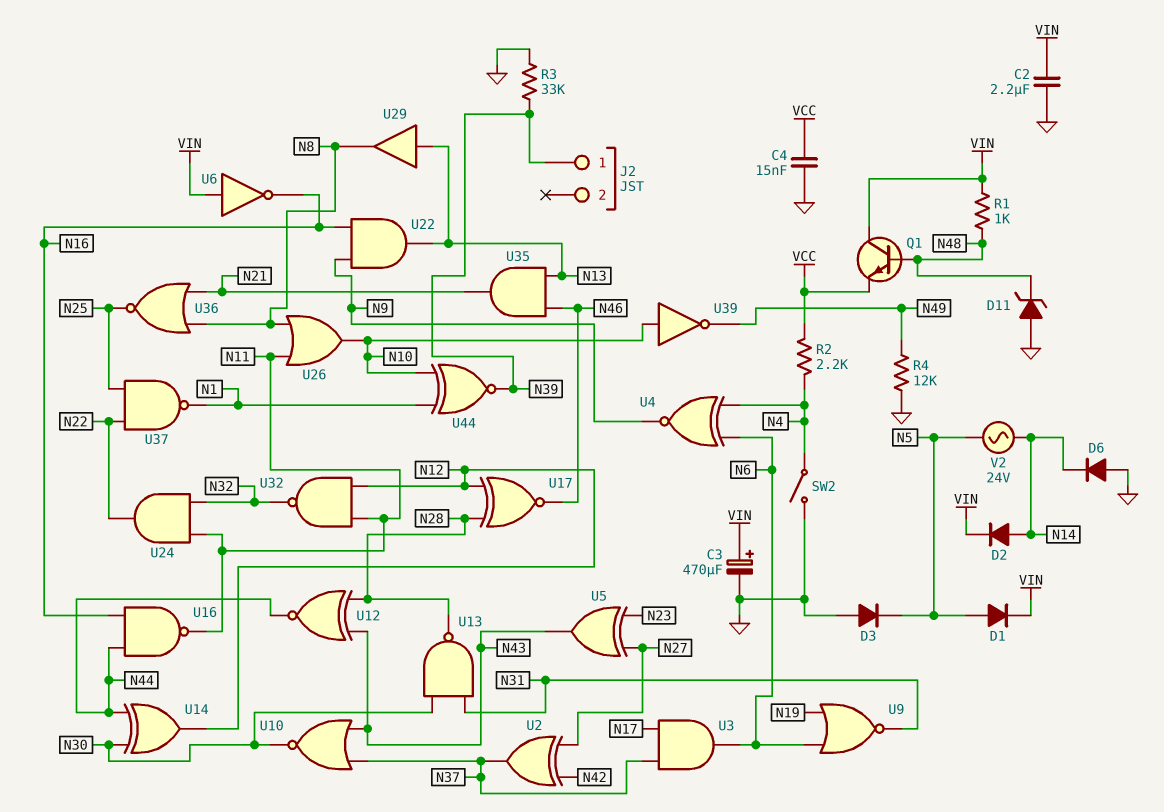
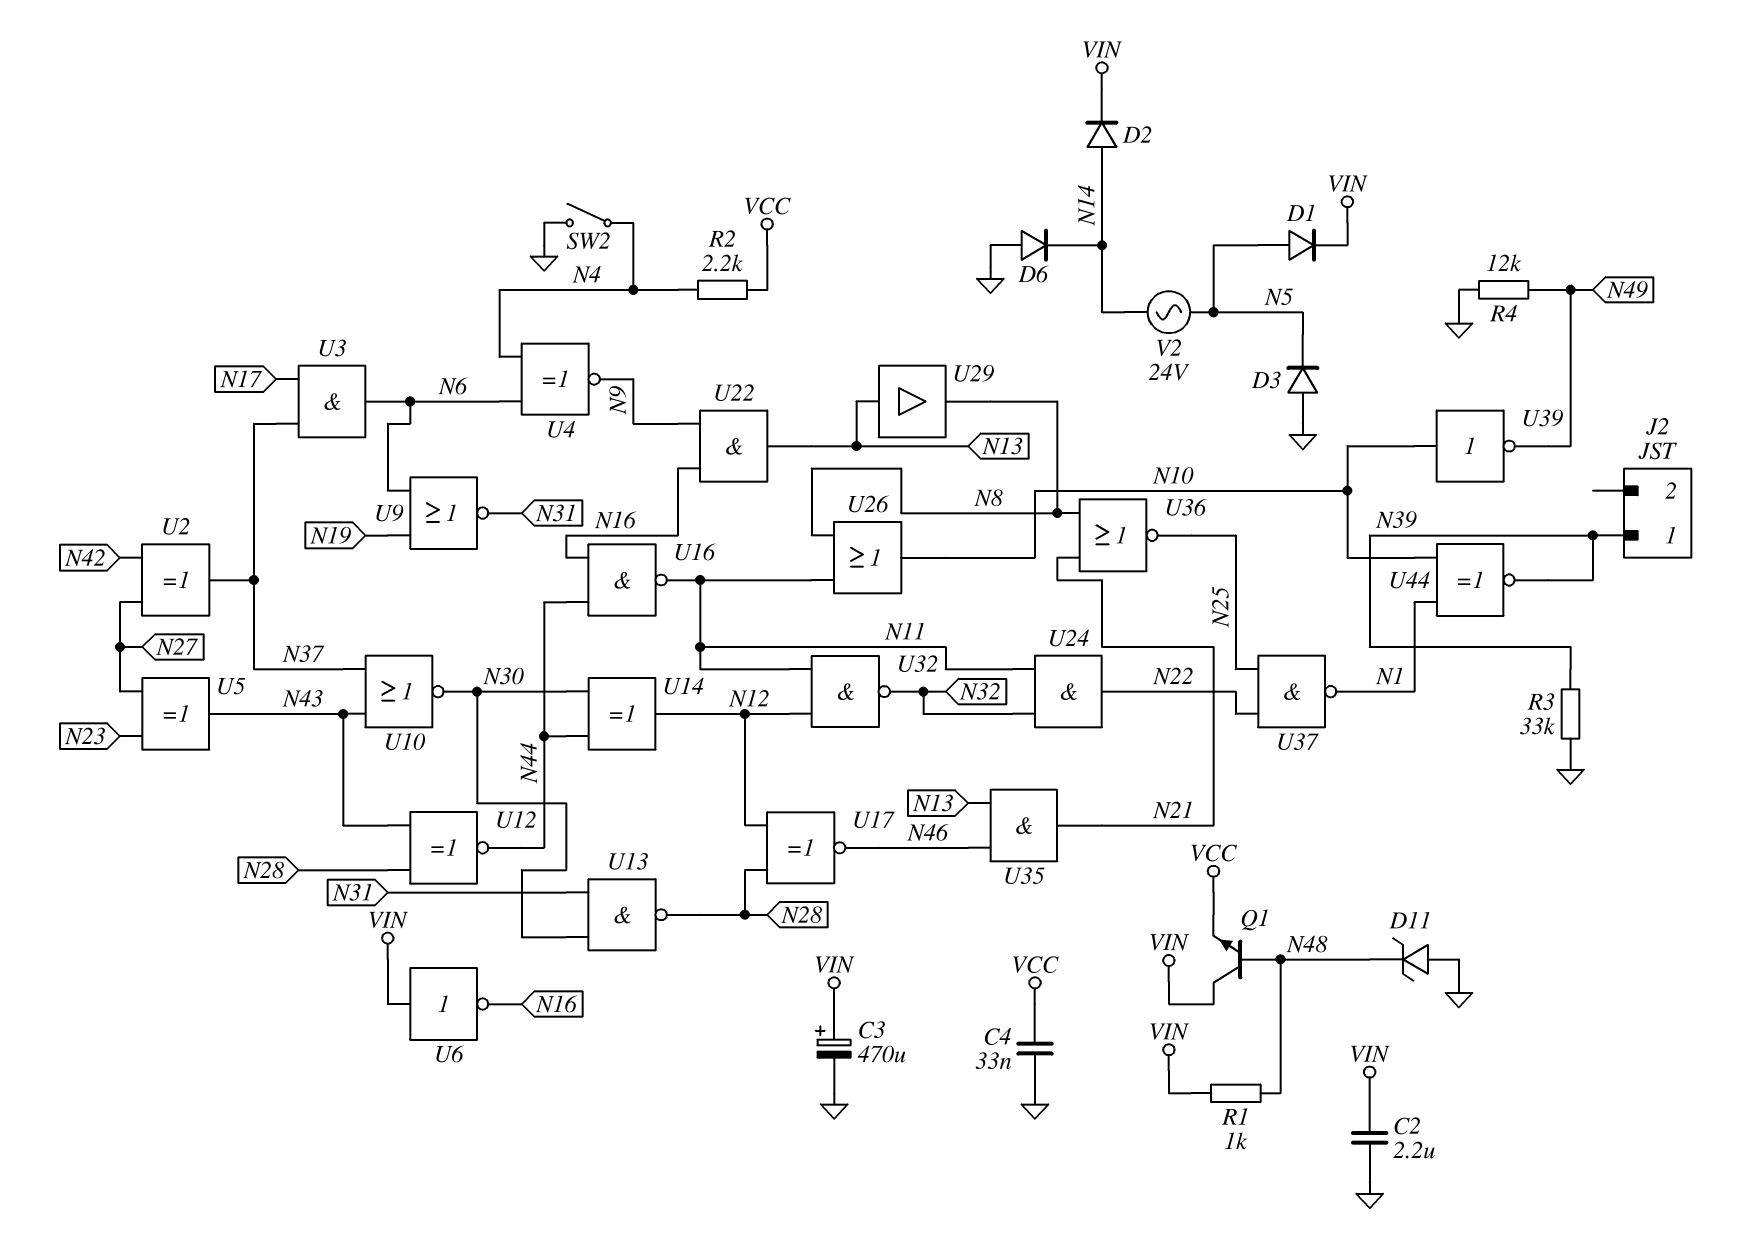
C4: 15nF (GND, VCC) -> 33nF (GND, VCC)

